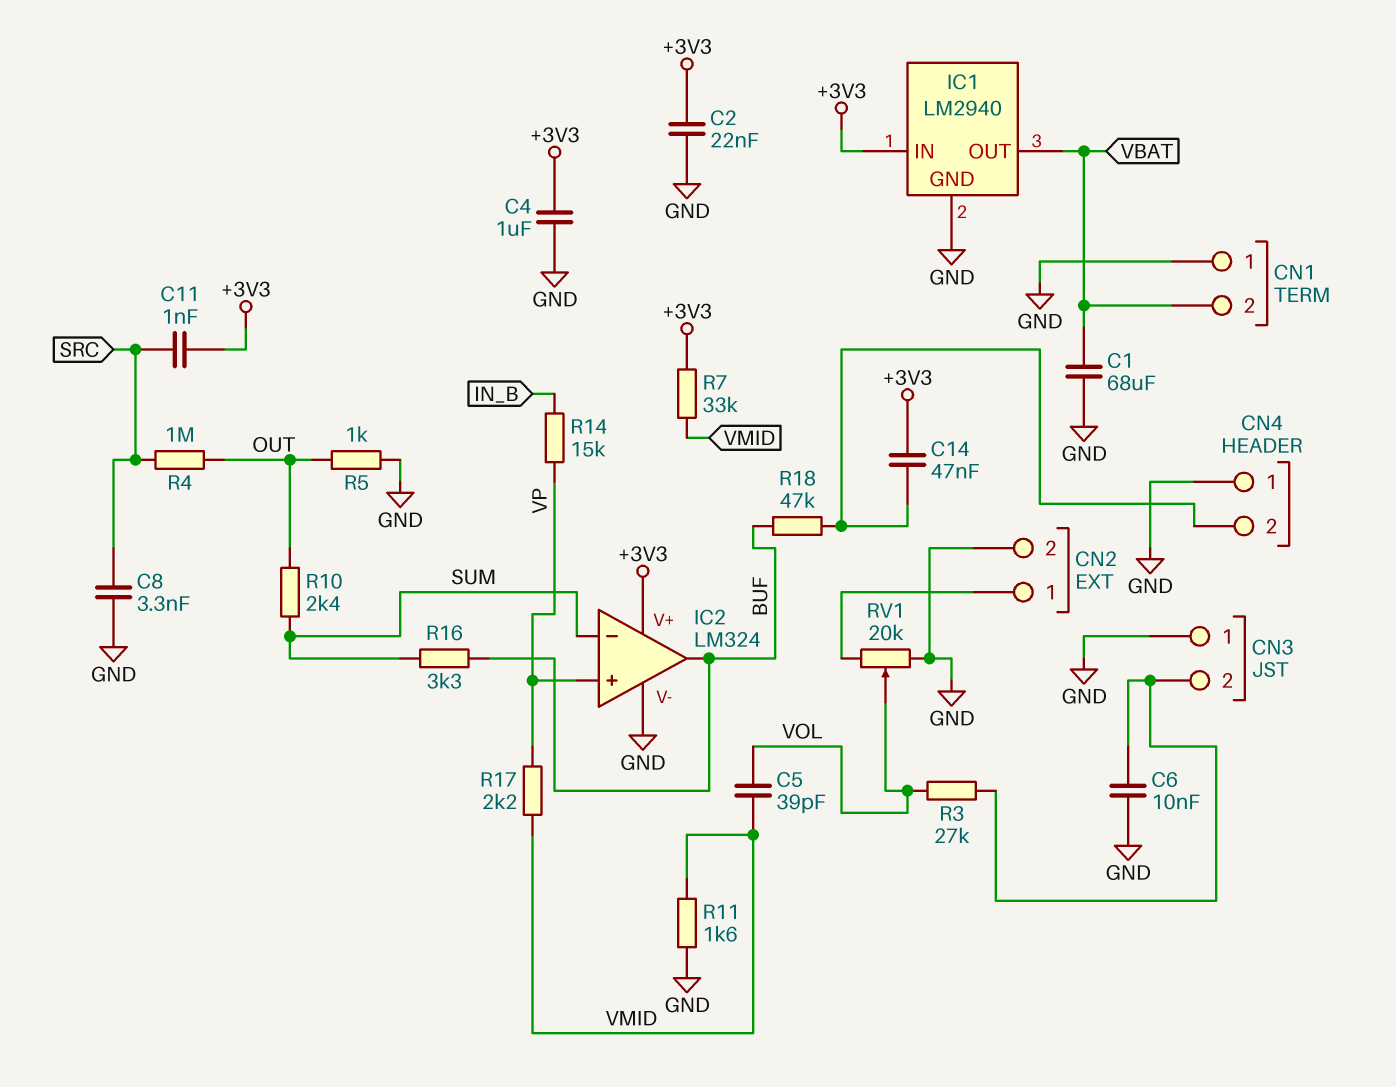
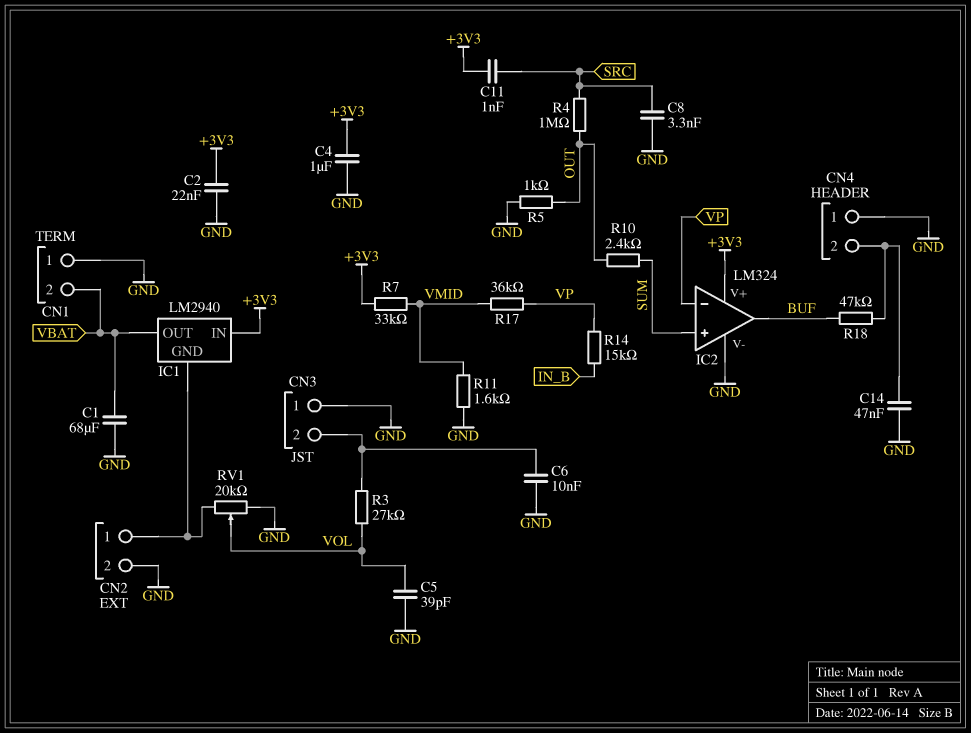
C5: 39pF (VMID, VOL) -> 39pF (GND, VOL)
C14: 47nF (+3V3, CN4/2) -> 47nF (CN4/2, GND)
IC1 pin GND: GND -> CN2/1
IC2 pin in+: VP -> SUM
IC2 pin in-: SUM -> VP
R16: 3.3k (BUF, SUM) -> none
R17: 2.2k (VMID, VP) -> 36k (VMID, VP)

